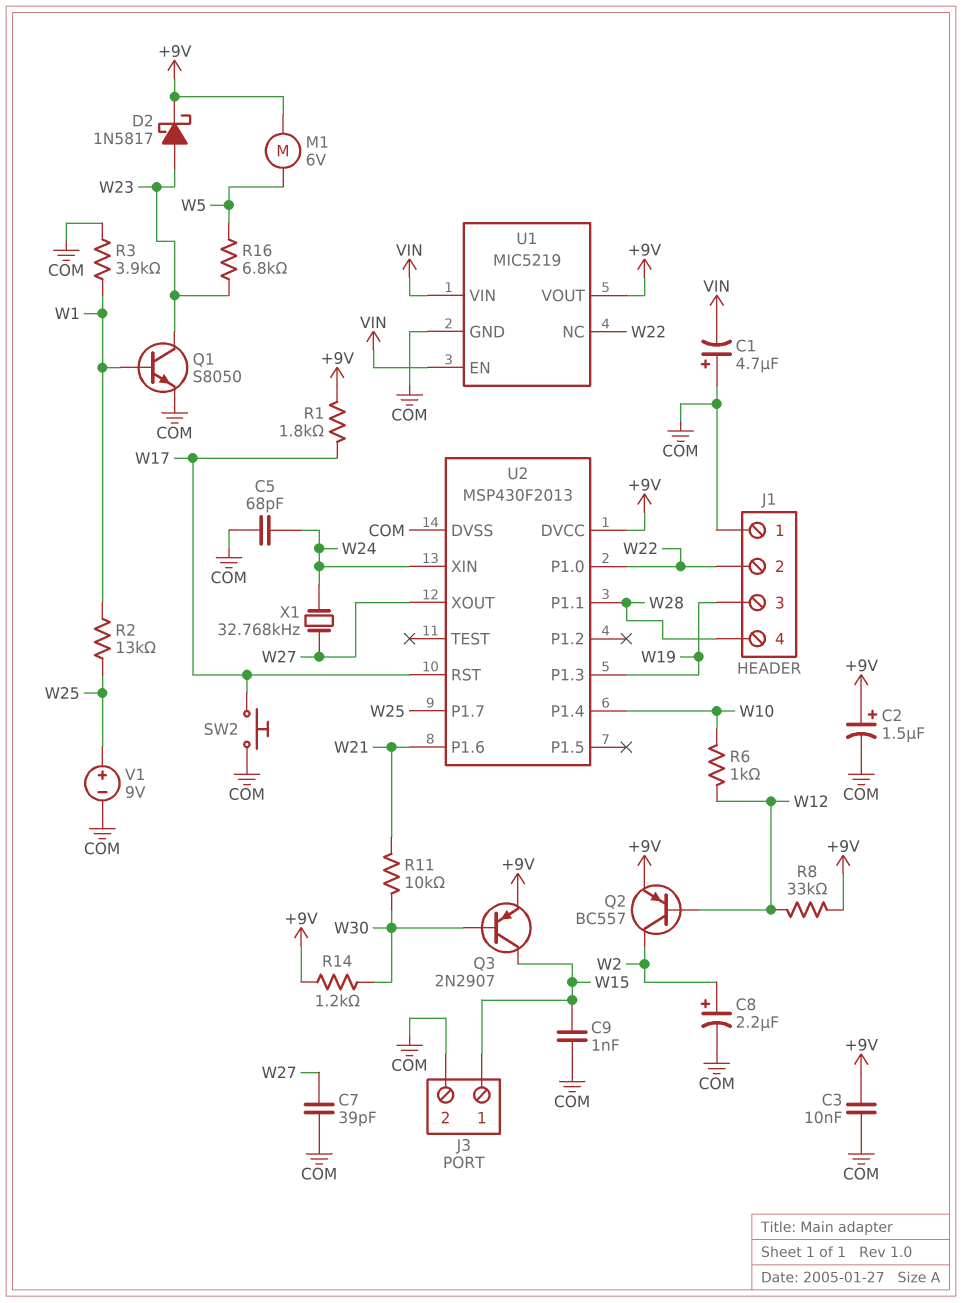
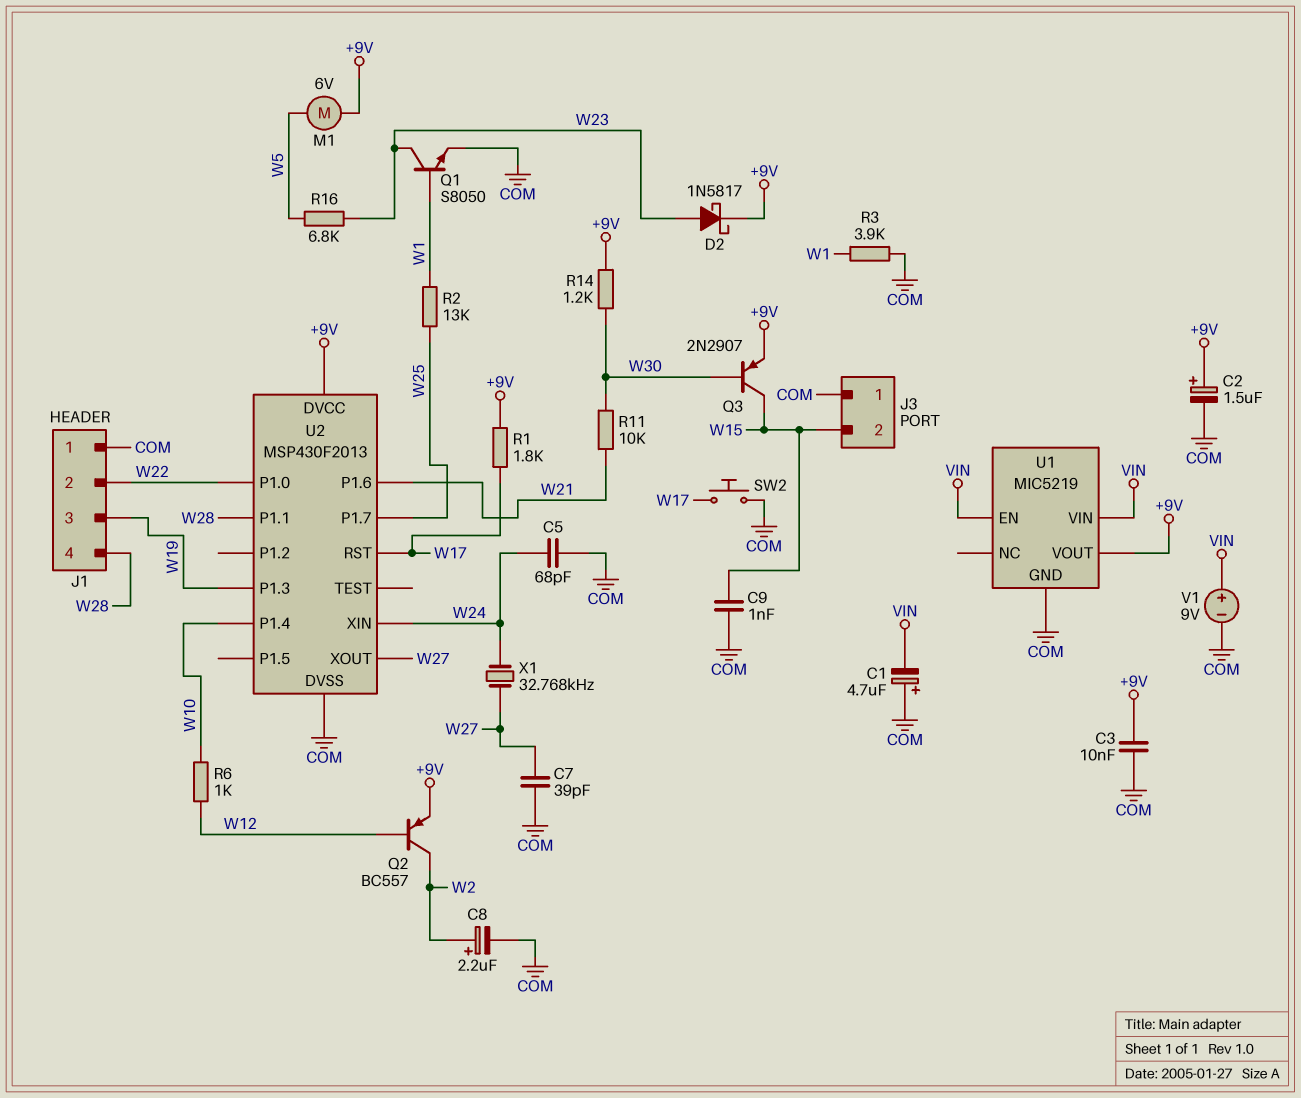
J3 pin 1: W15 -> COM
J3 pin 2: COM -> W15
R8: 33k (+9V, W12) -> none
U1 pin NC: W22 -> none
V1: 9V (plus W25, minus COM) -> 9V (plus VIN, minus COM)

